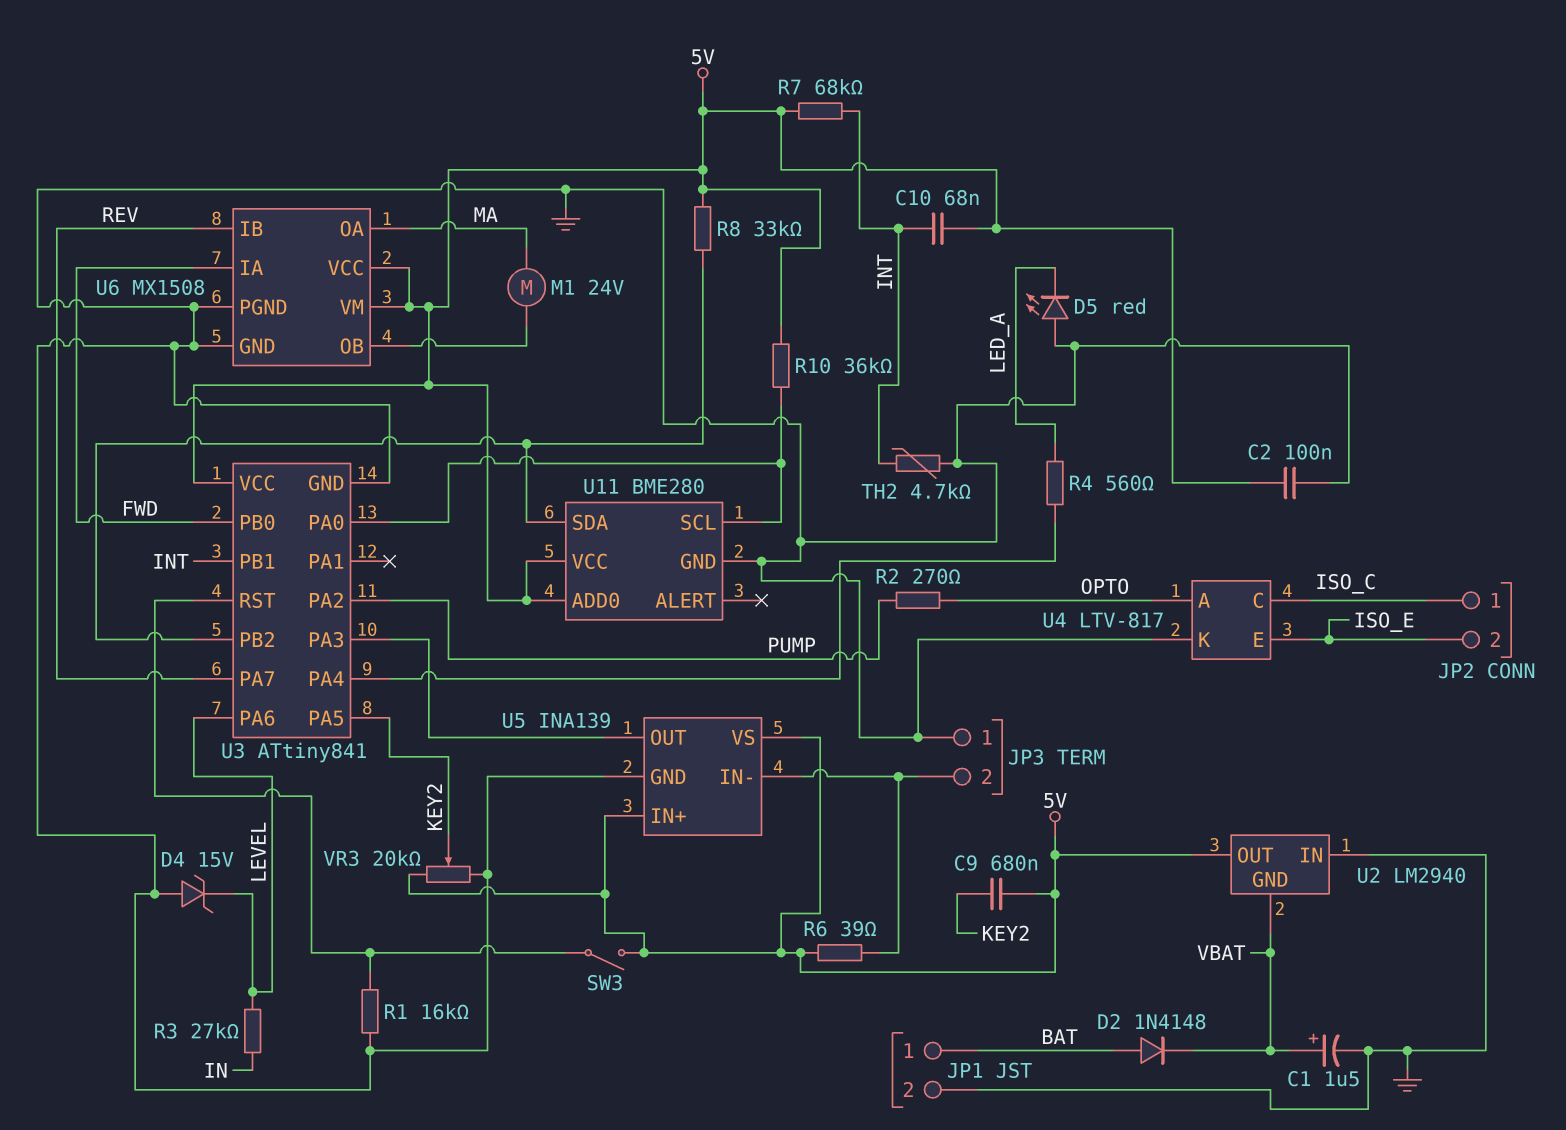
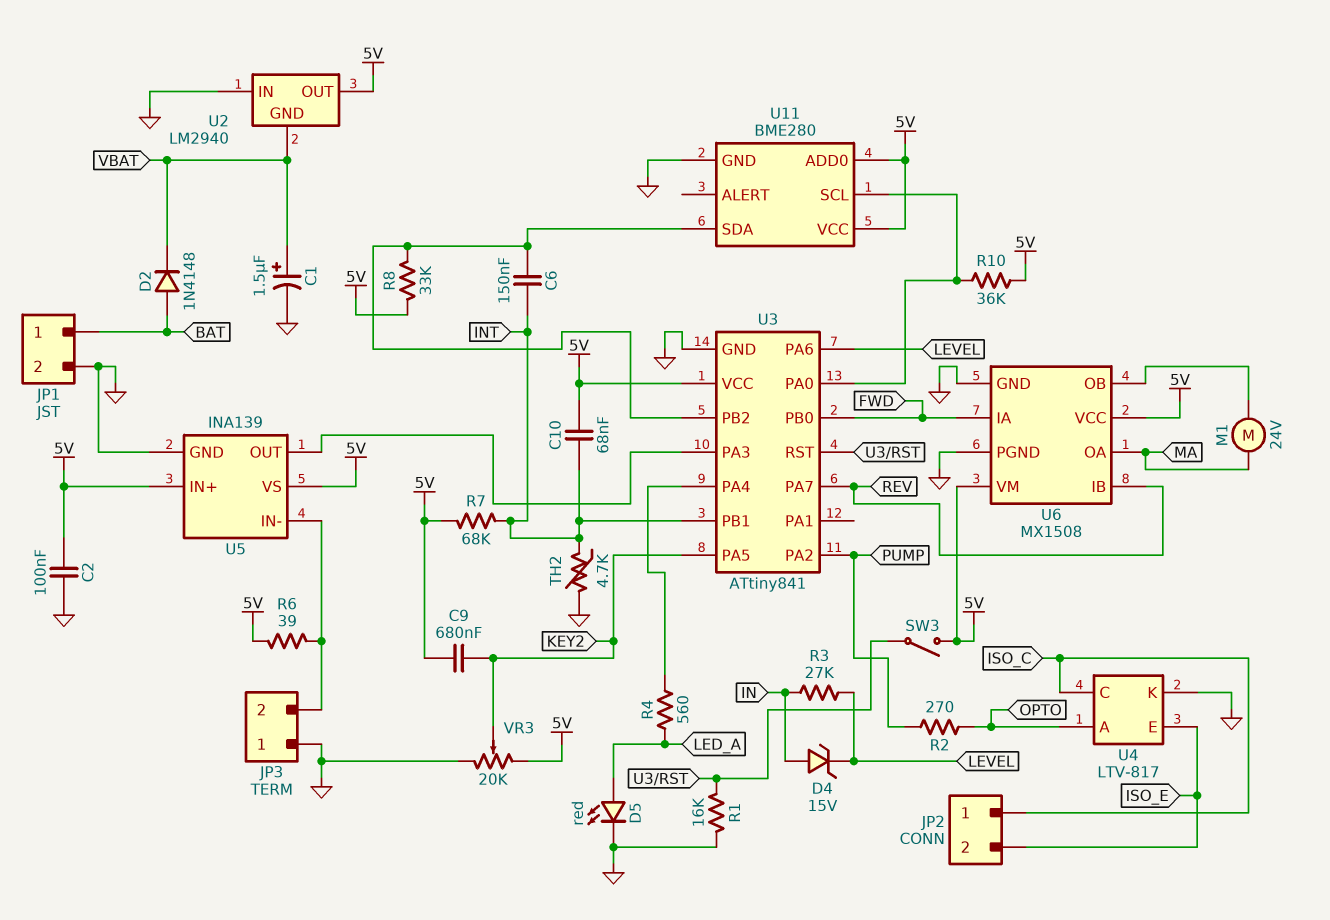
C6: none -> 150nF (INT, U3/PB2)
D4: zener 15V (A GND, K LEVEL) -> zener 15V (A IN, K LEVEL)
D5: LED red (A GND, K LED_A) -> LED red (A LED_A, K GND)

